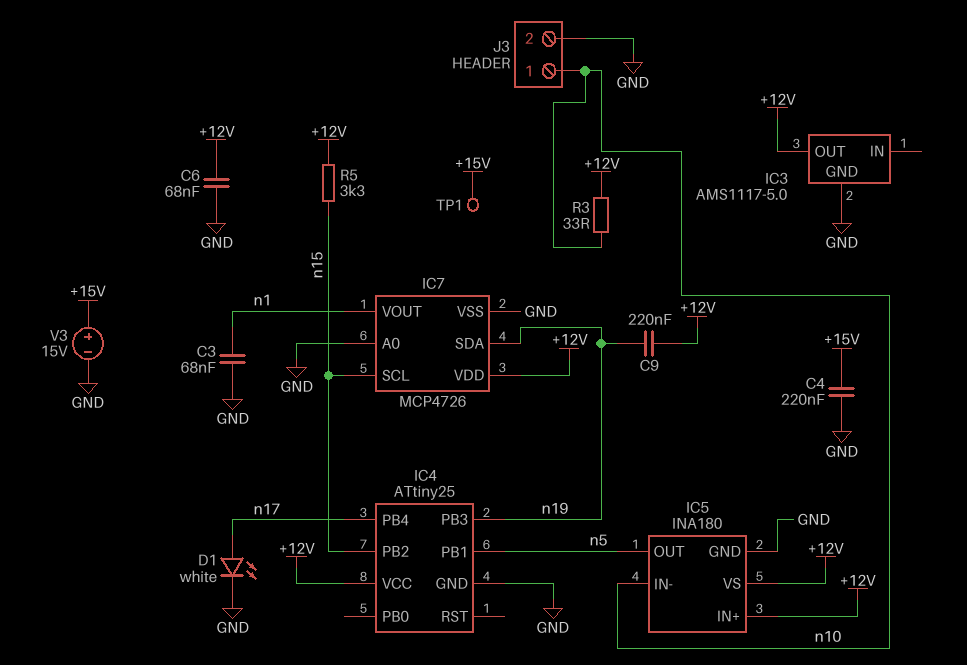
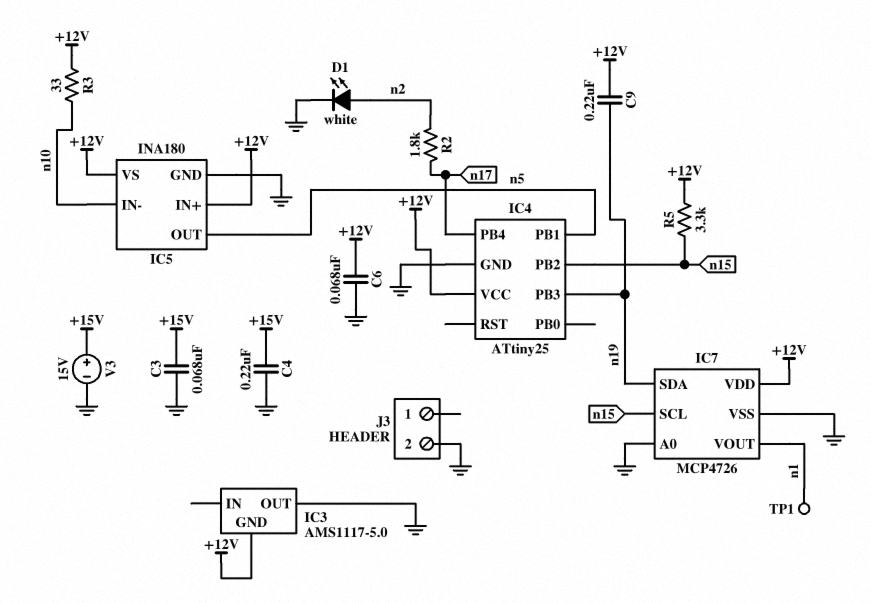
C3: 68nF (GND, n1) -> 68nF (+15V, GND)
D1: LED white (A n17, K GND) -> LED white (A n2, K GND)
IC3 pin GND: GND -> +12V
IC3 pin OUT: +12V -> GND
J3 pin 1: n10 -> none
R2: none -> 1.8k (n2, n17)
TP1: test point (+15V) -> test point (n1)

